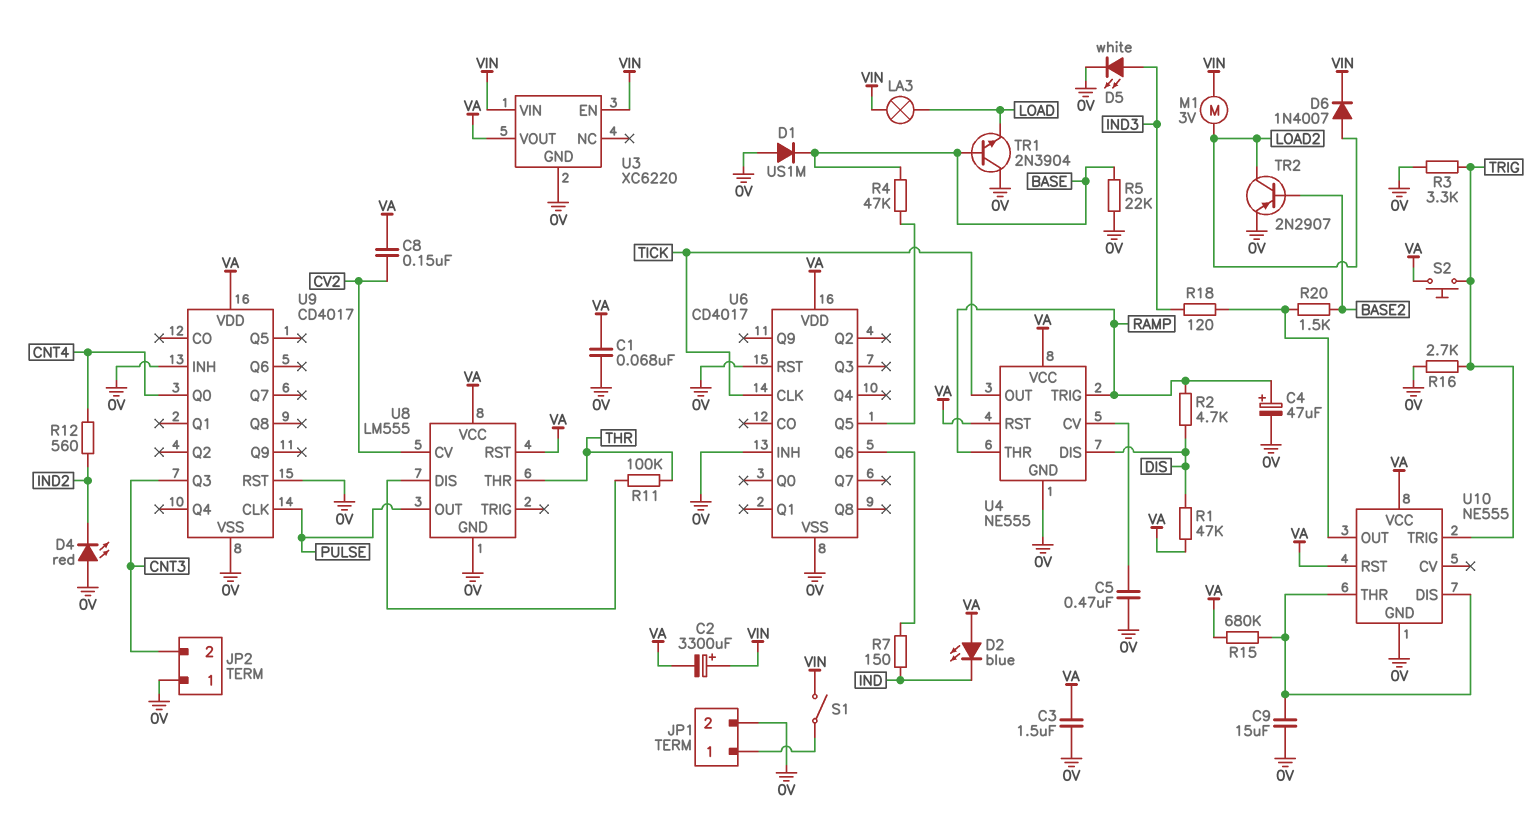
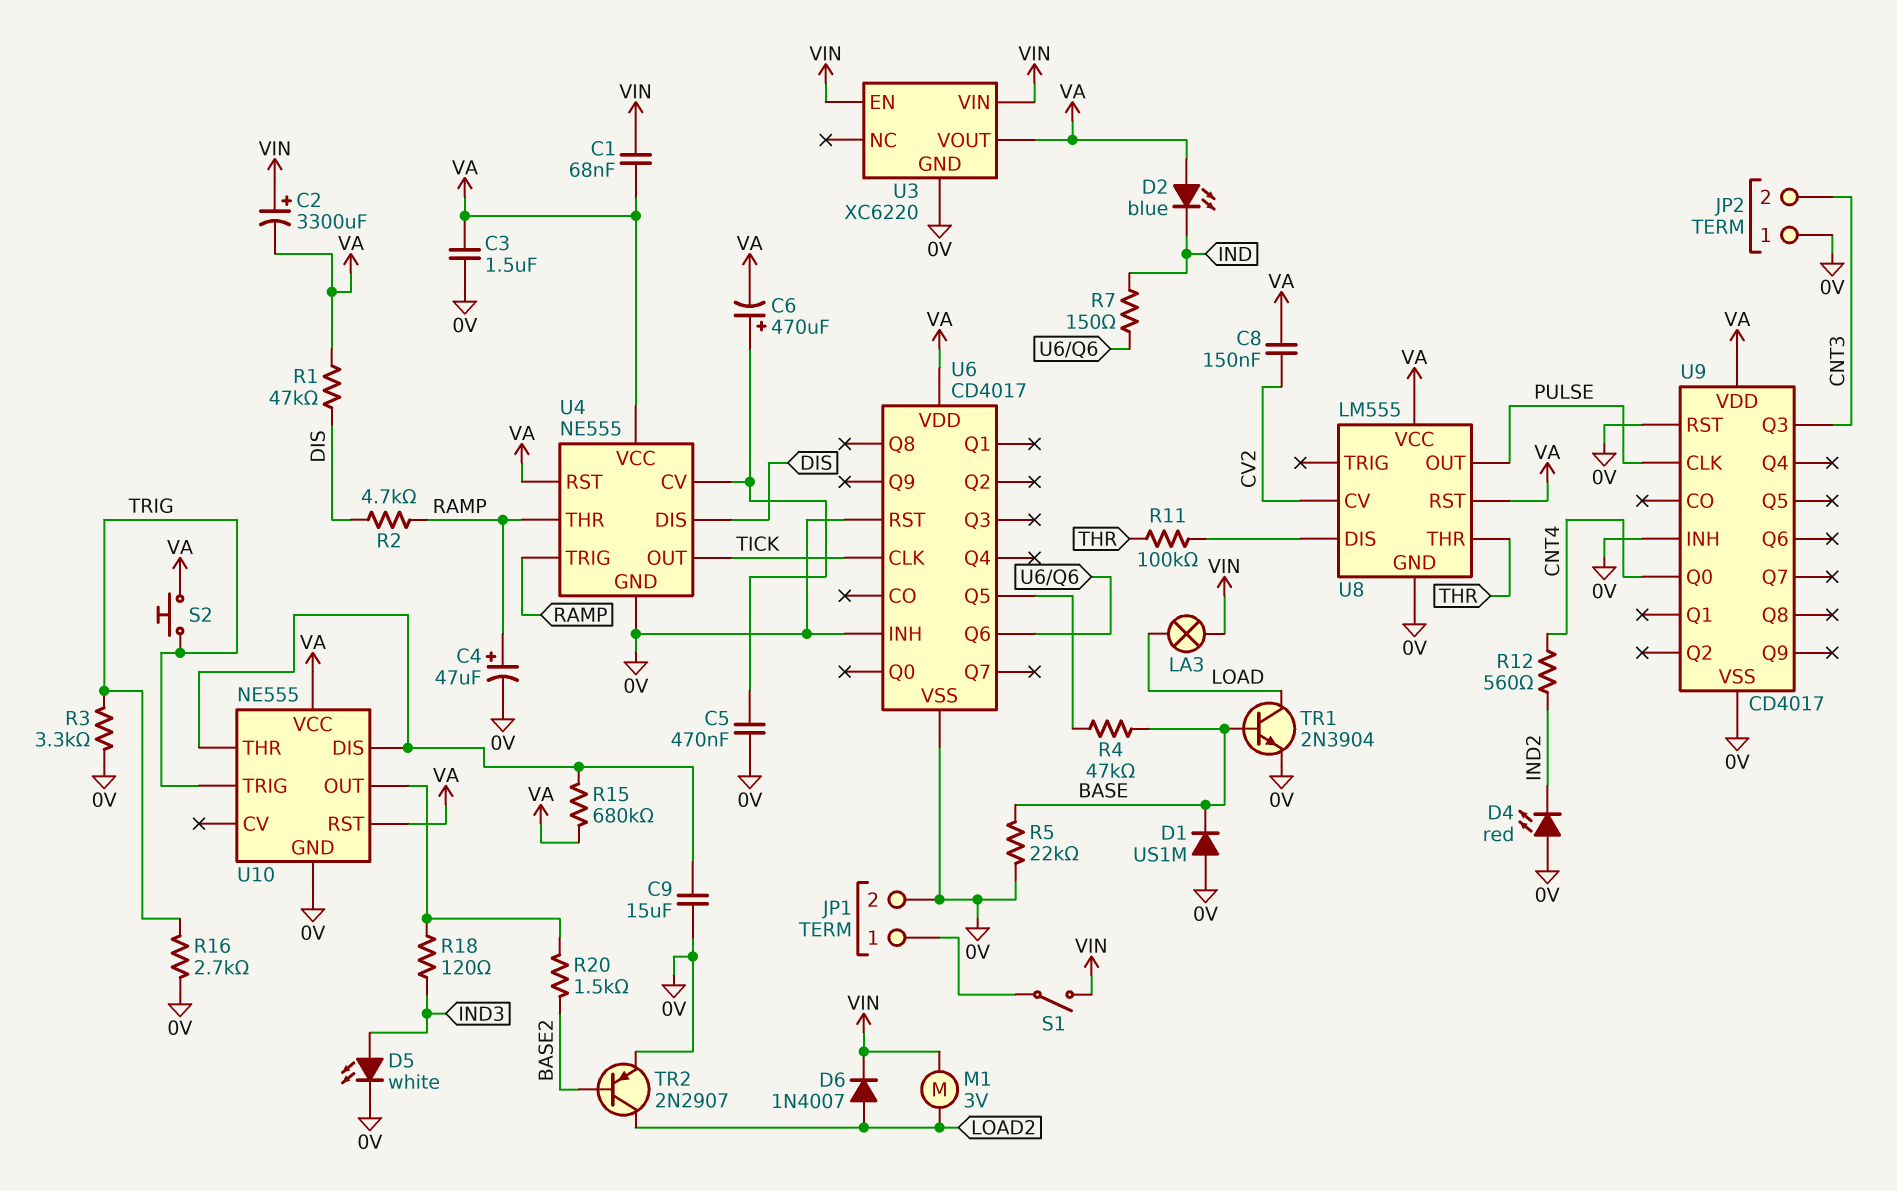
C1: 68nF (0V, VA) -> 68nF (VA, VIN)
C6: none -> 470uF (plus U4/CV, minus VA)
TR1: NPN 2N3904 (B BASE, C 0V, E LOAD) -> NPN 2N3904 (B BASE, C LOAD, E 0V)

